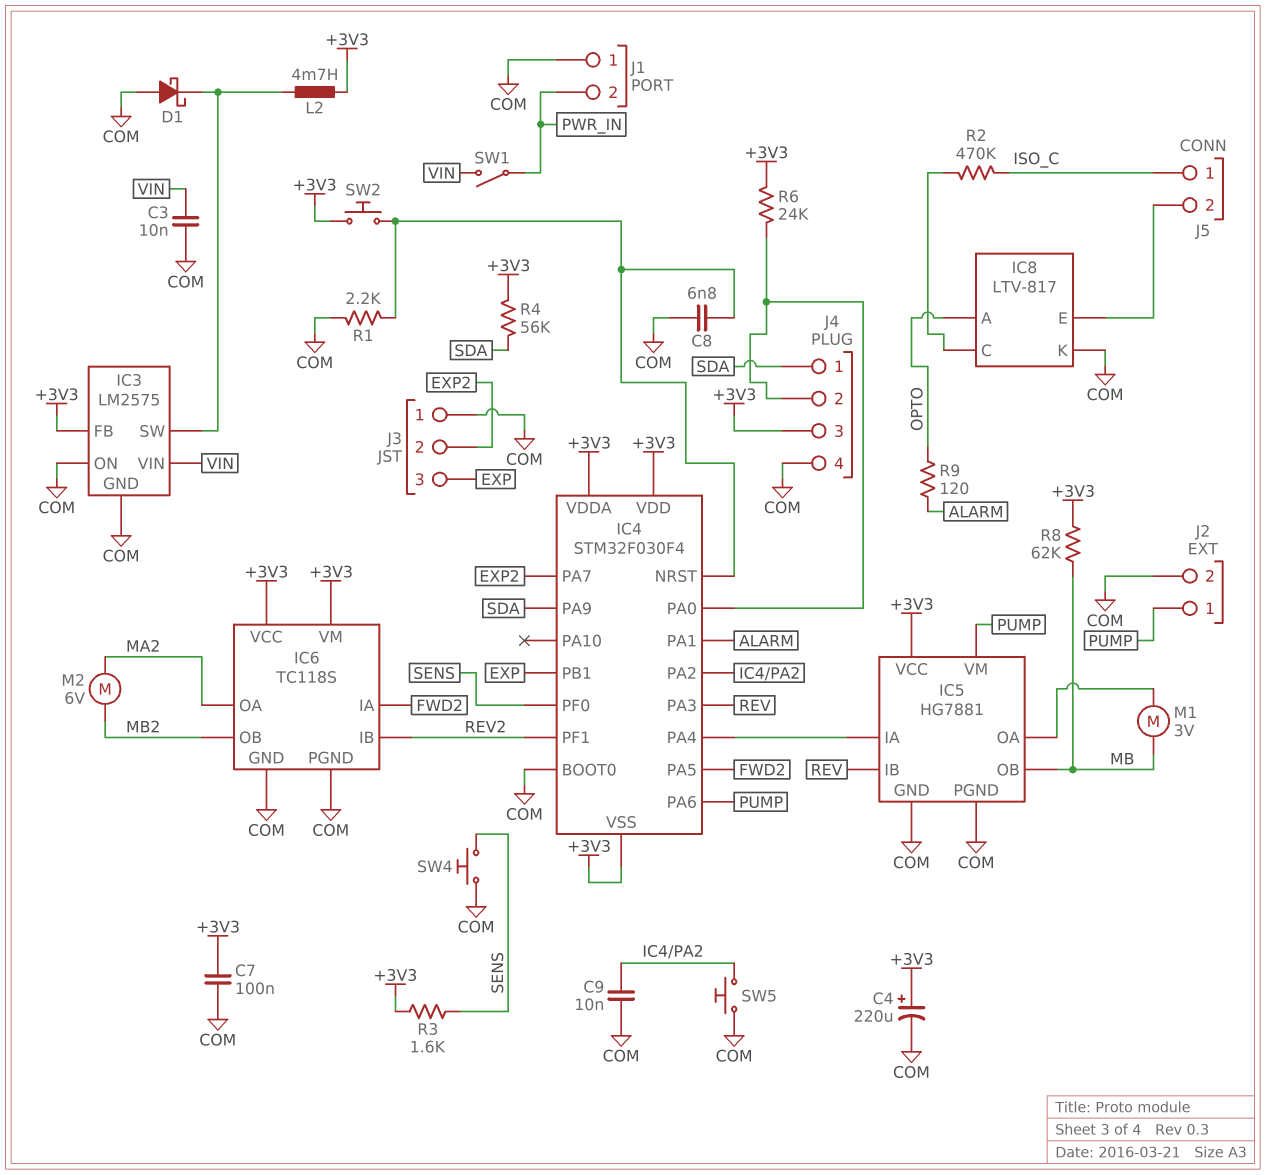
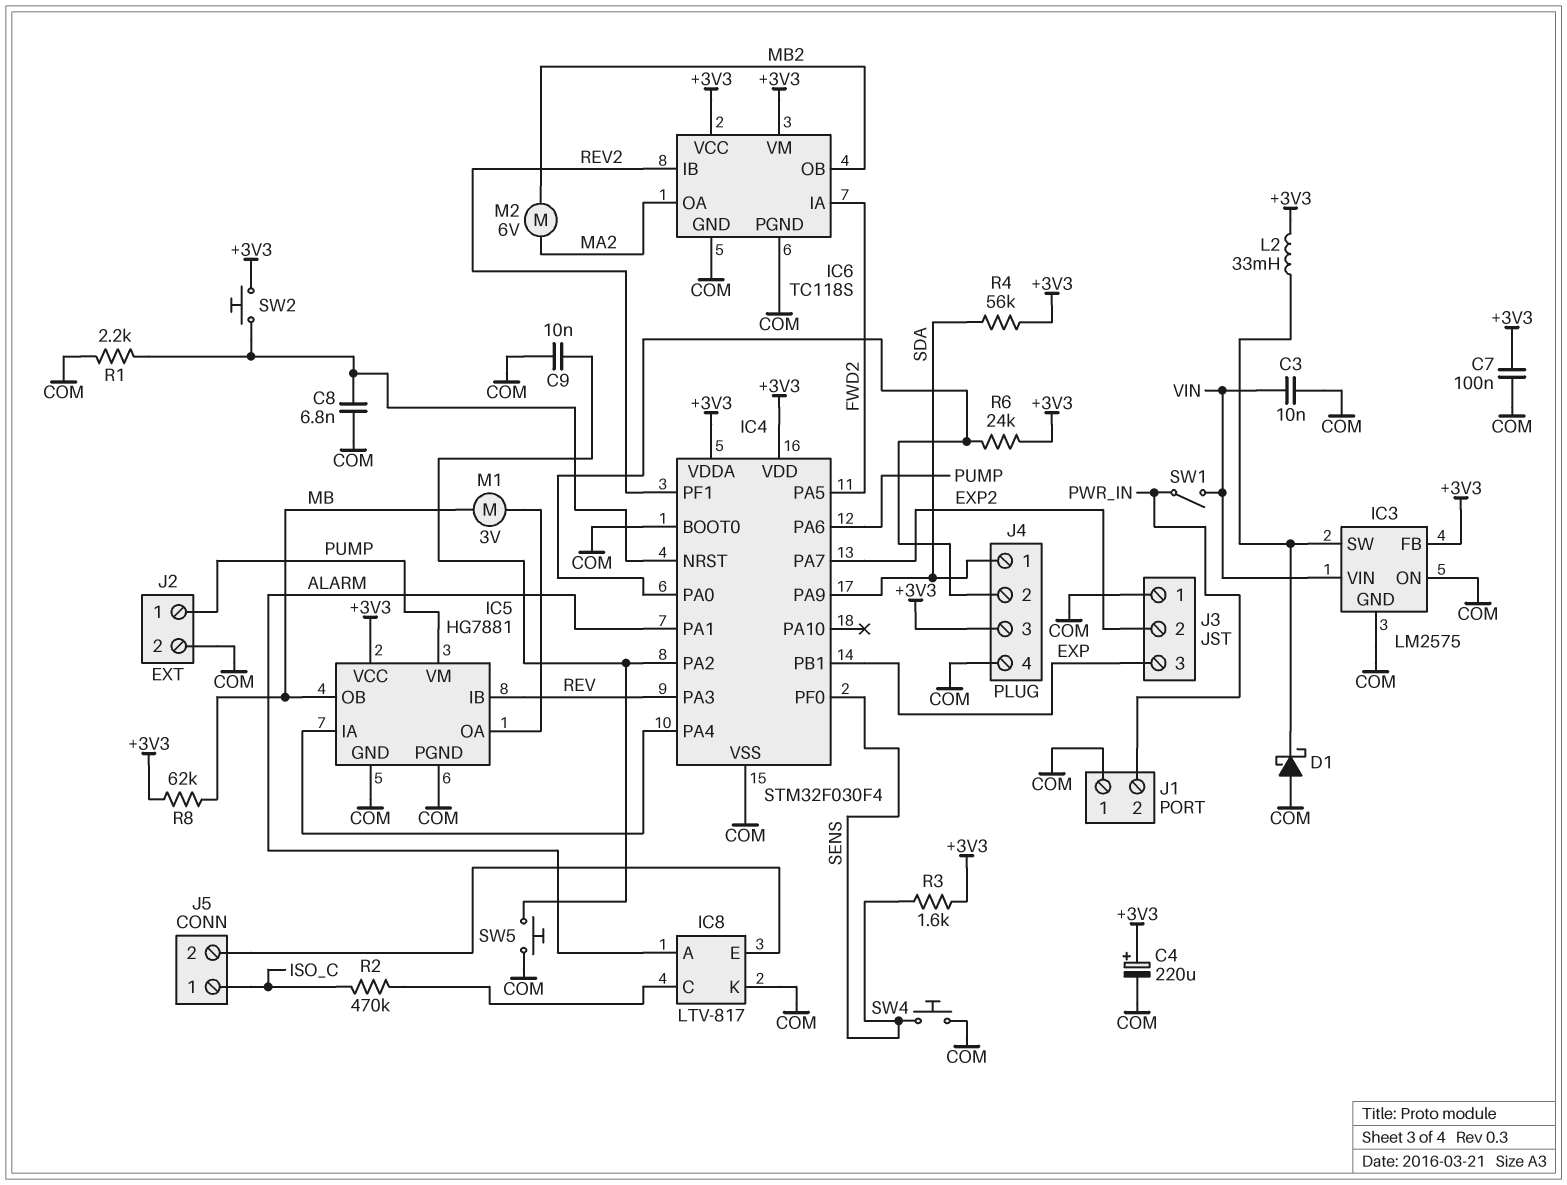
IC4 pin VSS: +3V3 -> COM
IC8 pin A: OPTO -> ALARM
L2: 4.7mH (+3V3, IC3/SW) -> 33mH (+3V3, IC3/SW)
R9: 120 (ALARM, OPTO) -> none

